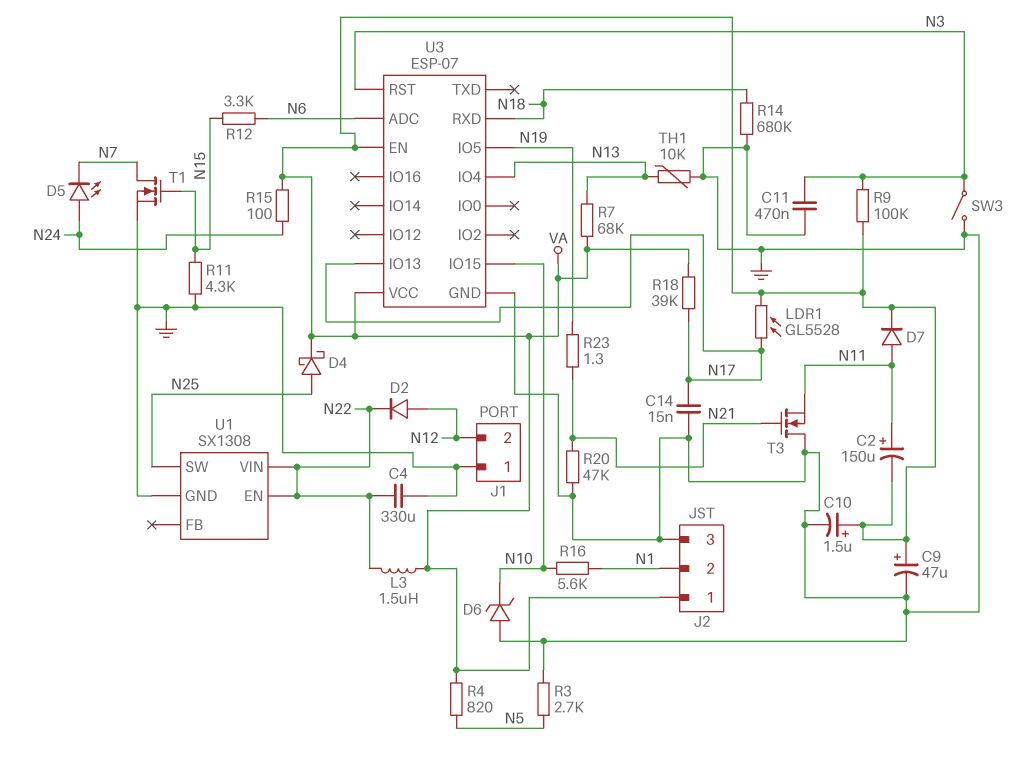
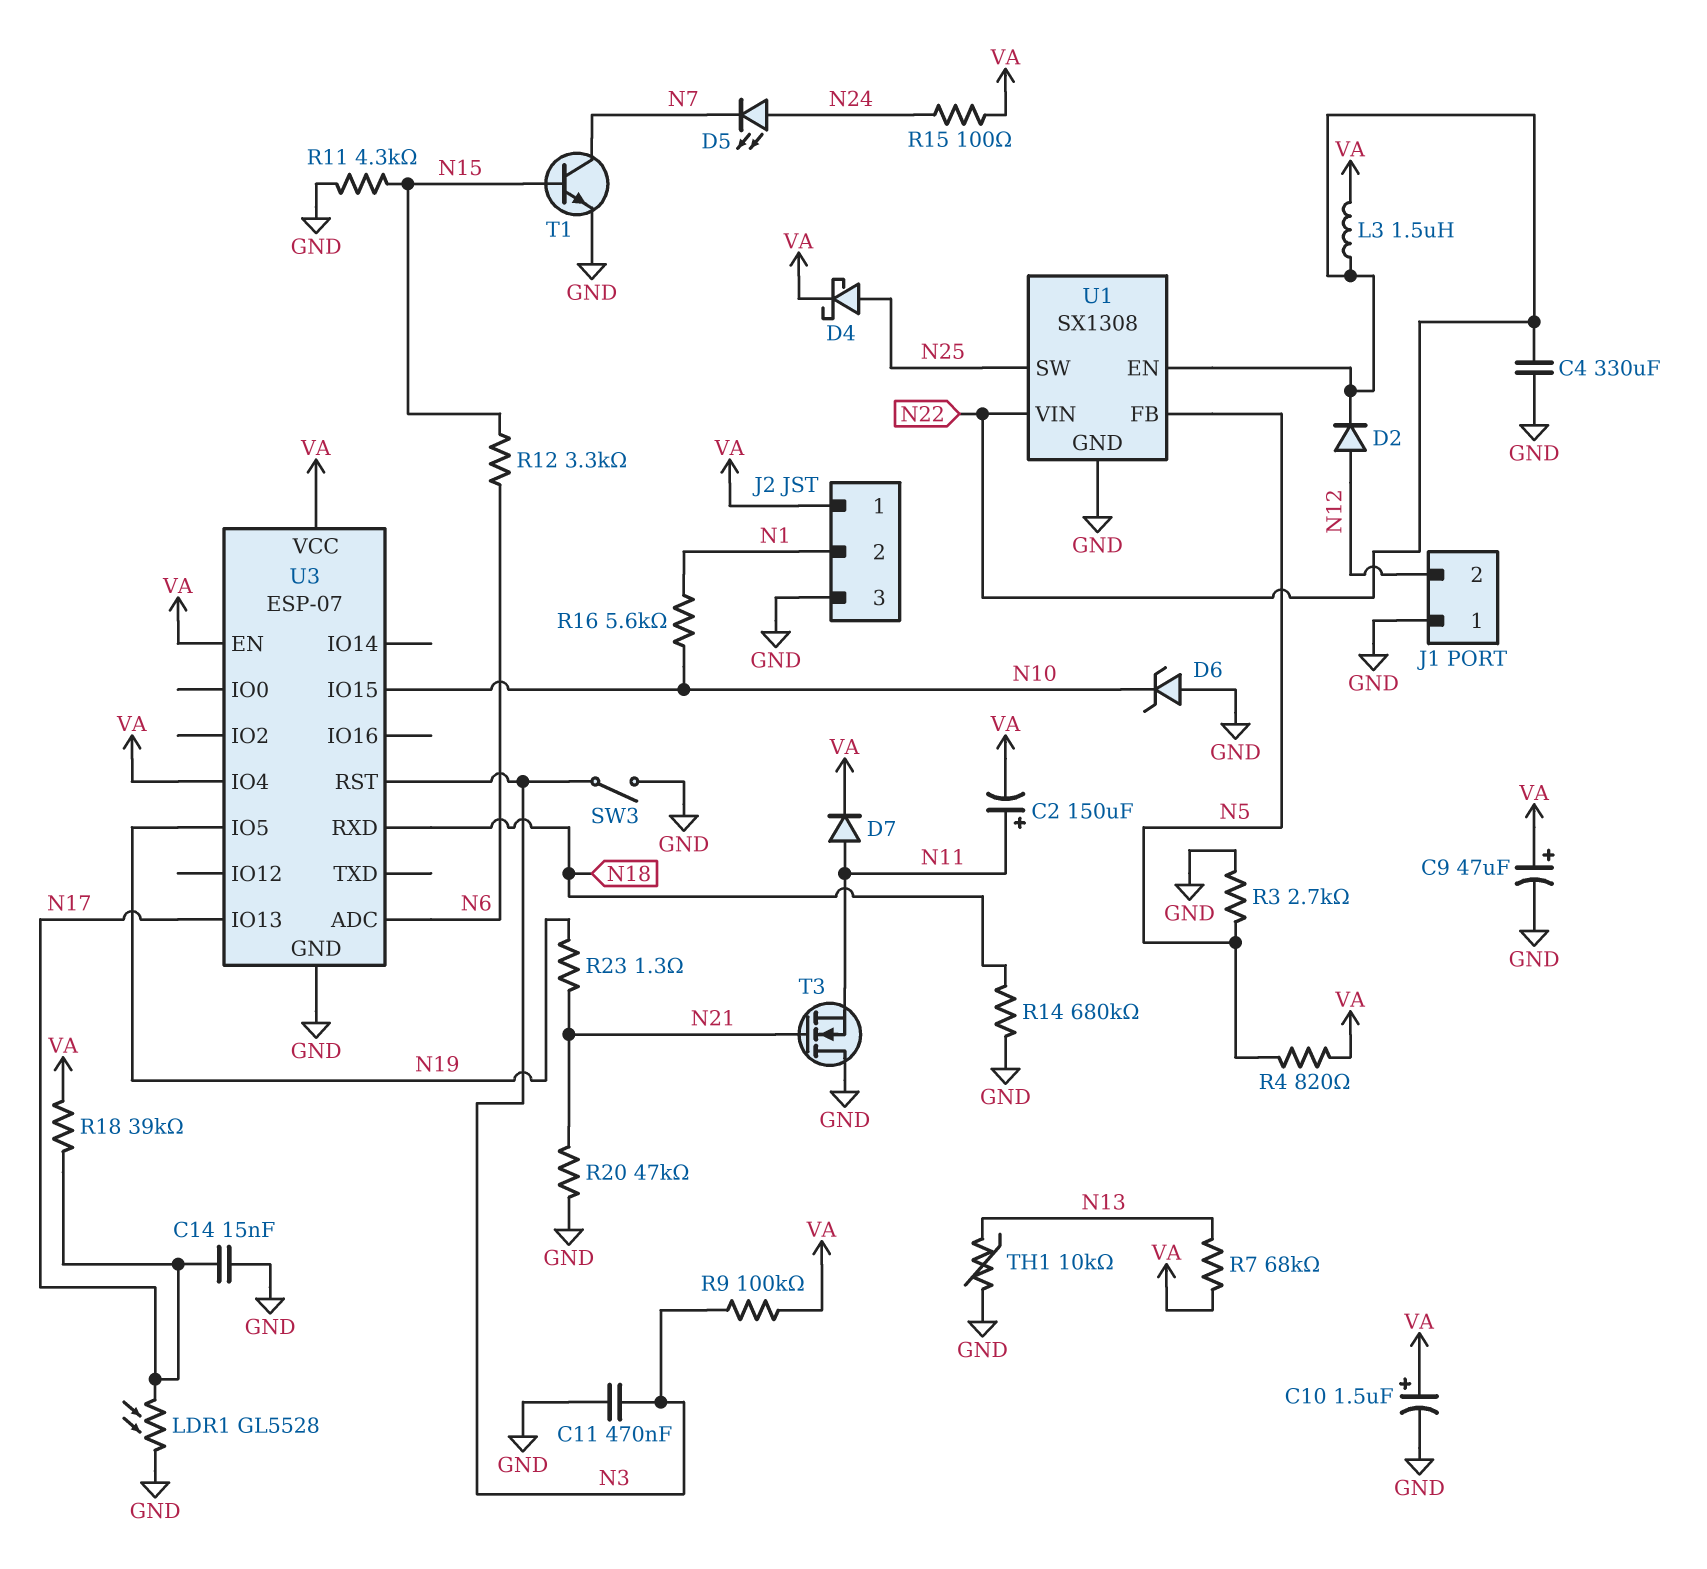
LDR1: GL5528 (N17, VA) -> GL5528 (GND, N17)
T1: NMOS (G N15, D N7, S GND) -> NPN (B N15, C N7, E GND)
U1 pin FB: none -> N5
U3 pin IO4: N13 -> VA

